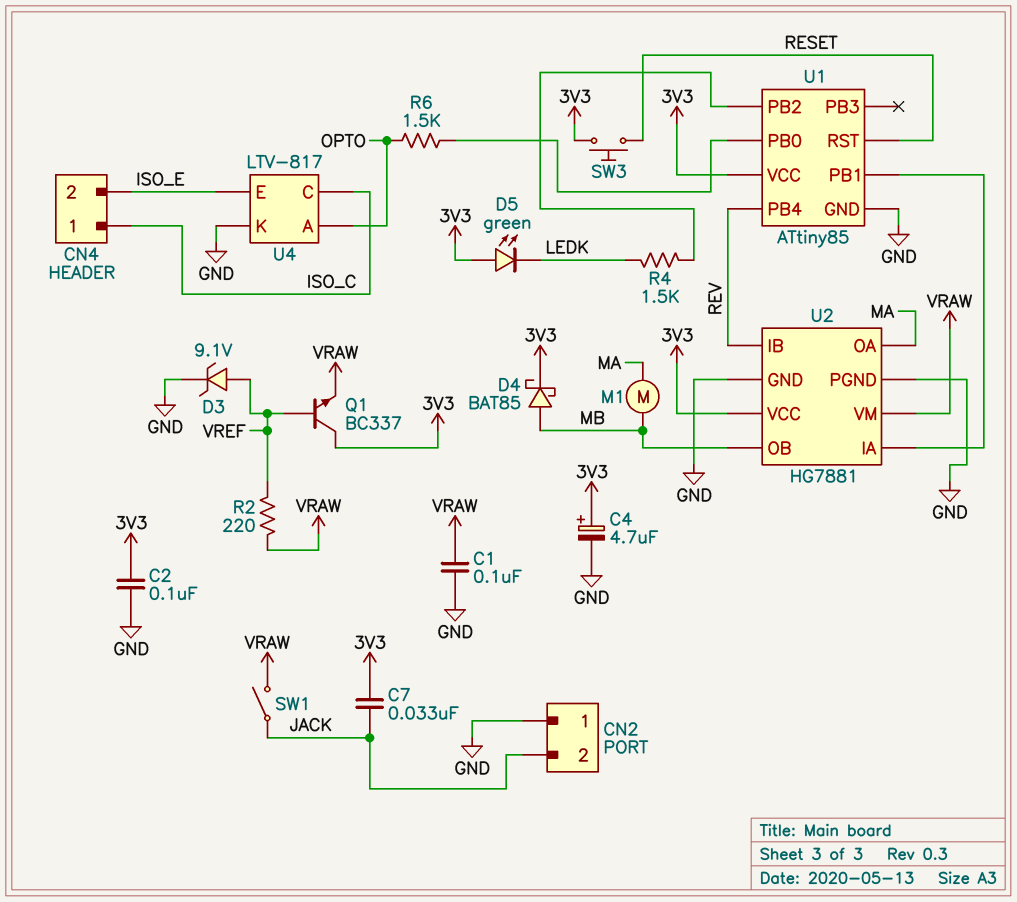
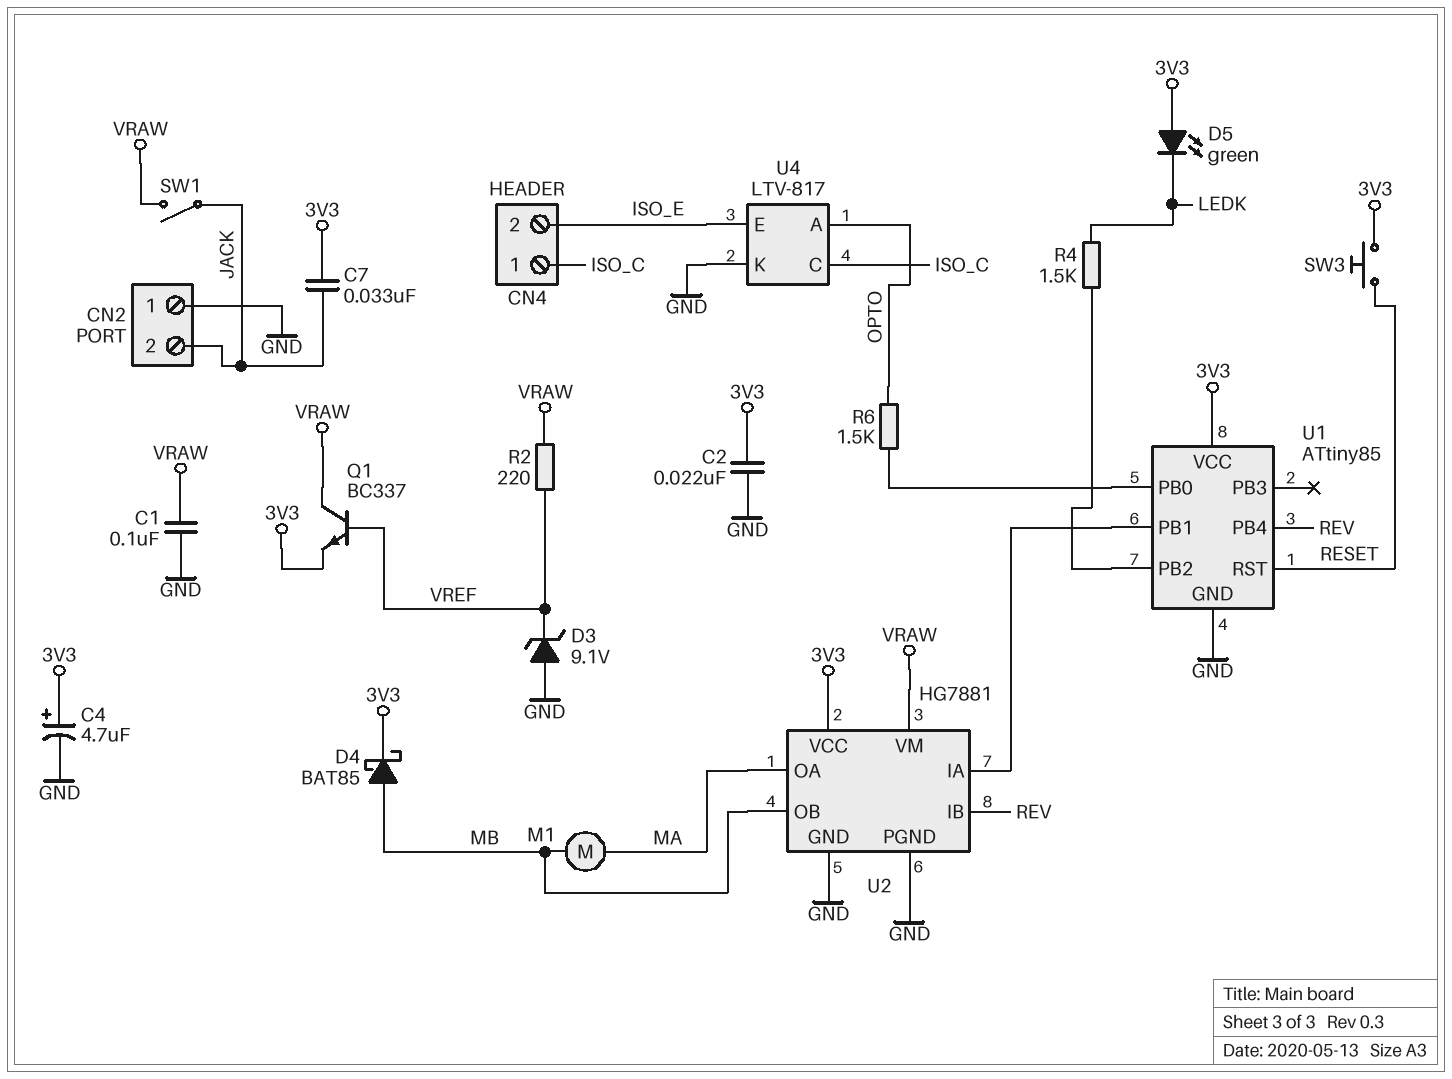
C2: 100nF (3V3, GND) -> 22nF (3V3, GND)
D3: zener 9.1V (A VREF, K GND) -> zener 9.1V (A GND, K VREF)
Q1: NPN BC337 (B VREF, C 3V3, E VRAW) -> NPN BC337 (B VREF, C VRAW, E 3V3)

